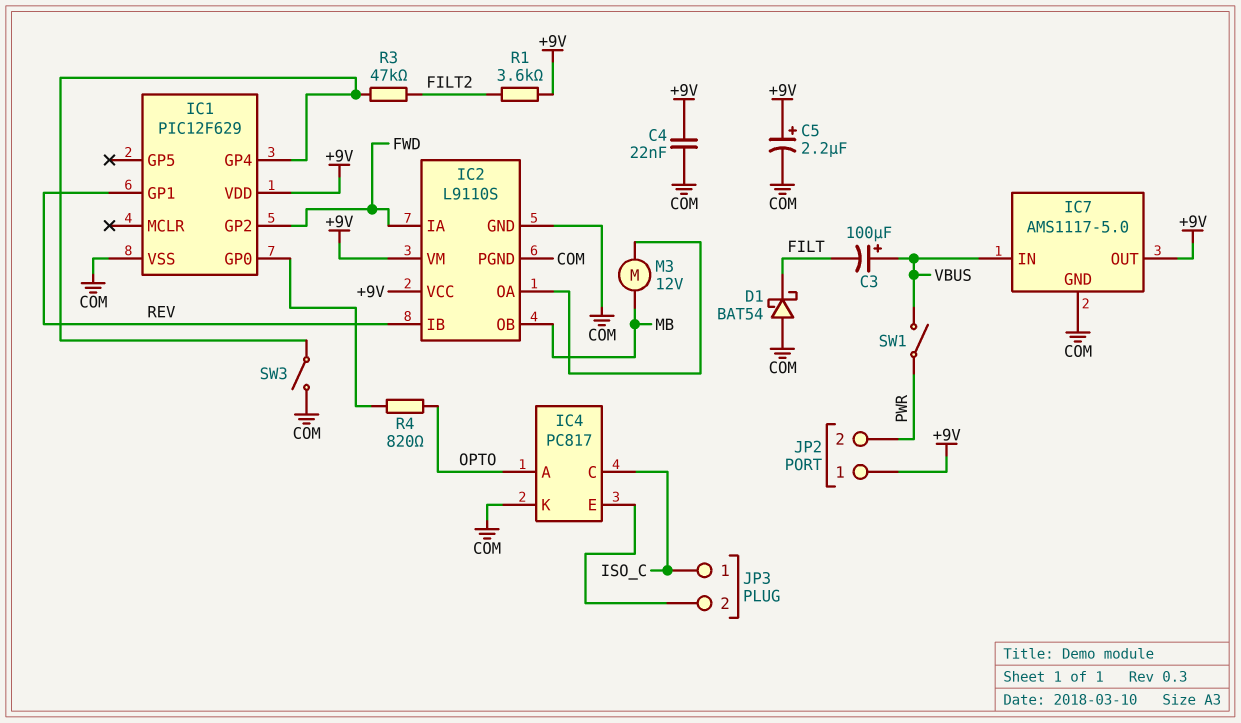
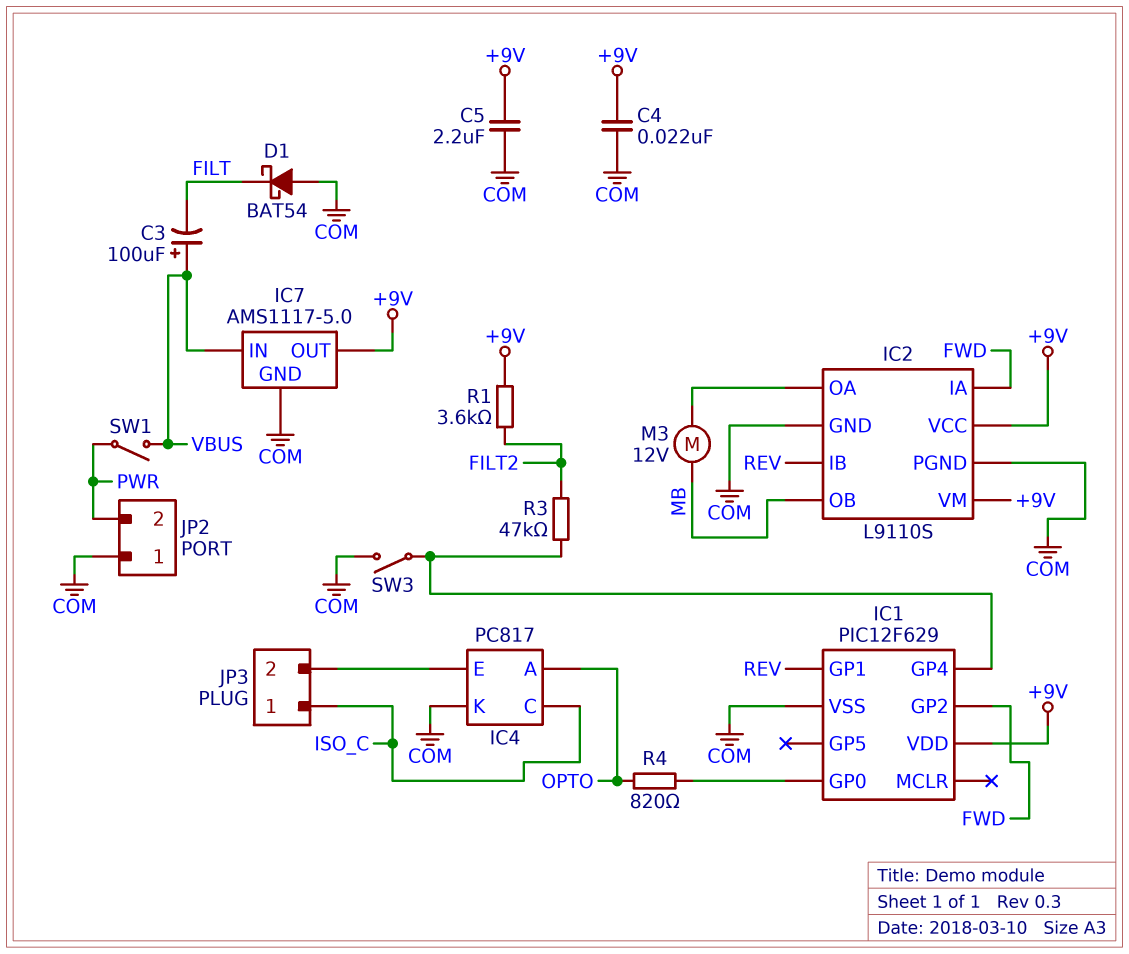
C5: 2.2uF (plus +9V, minus COM) -> 2.2uF (+9V, COM)
JP2 pin 1: +9V -> COM

